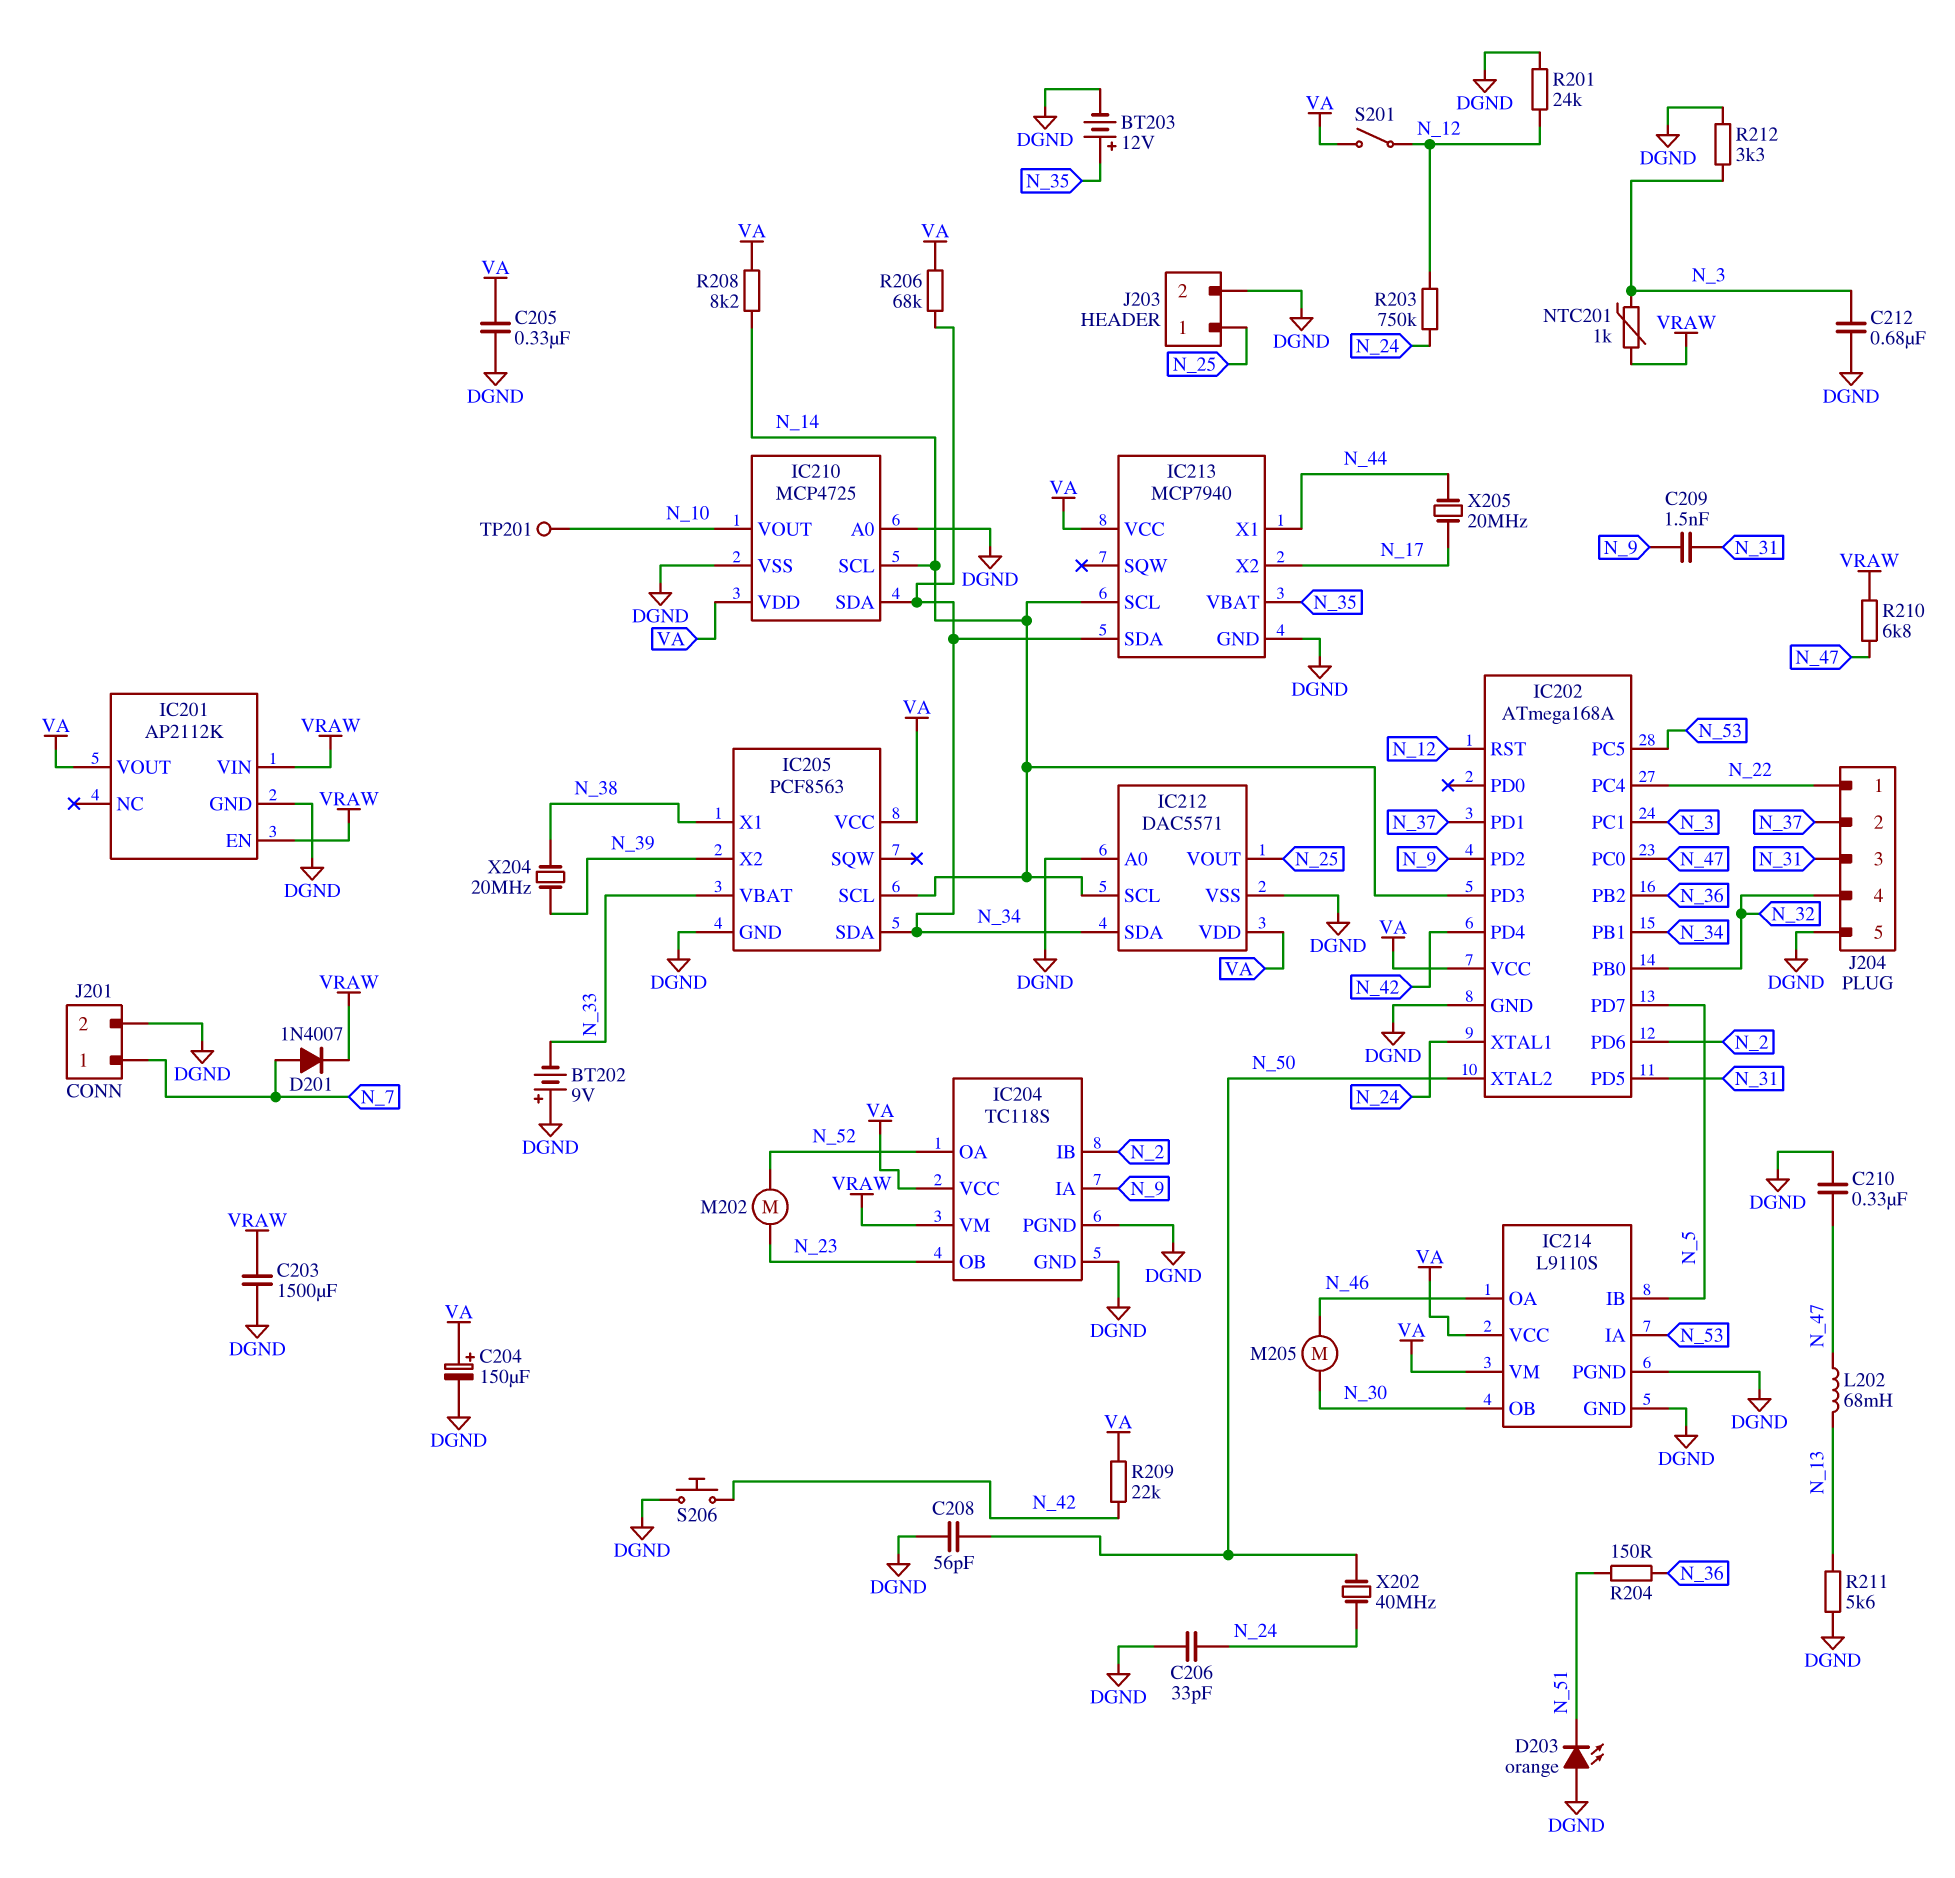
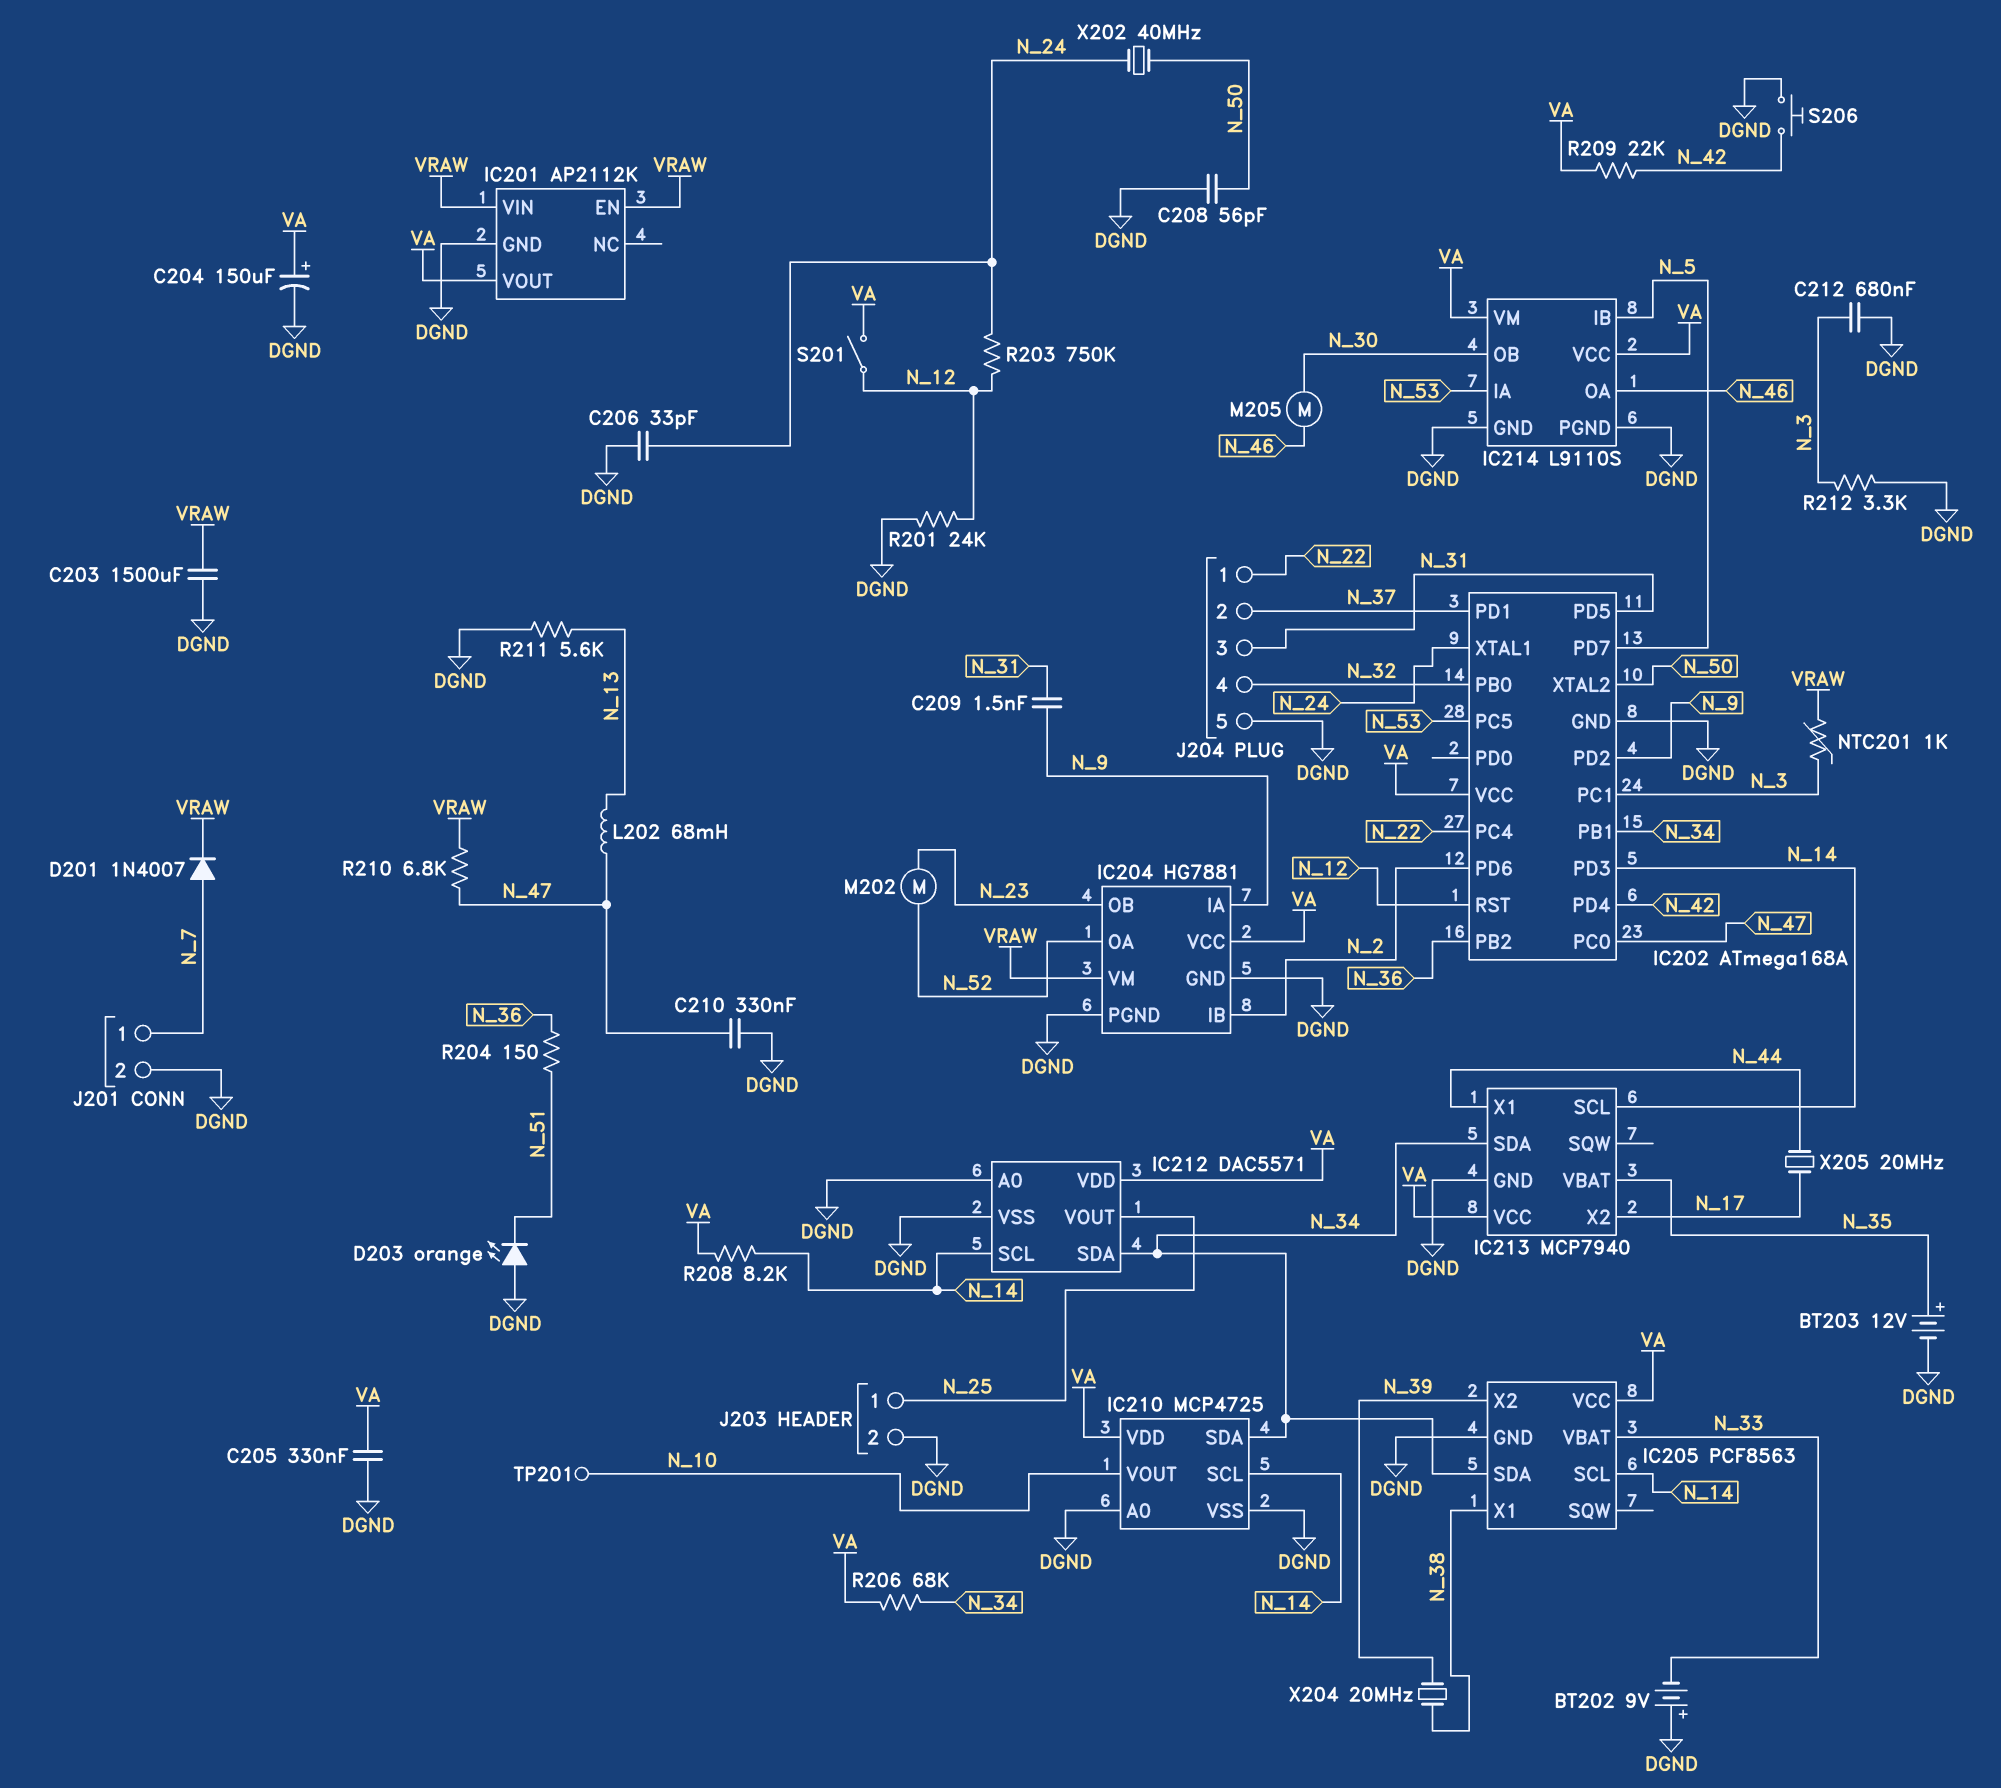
IC204: TC118S -> HG7881

